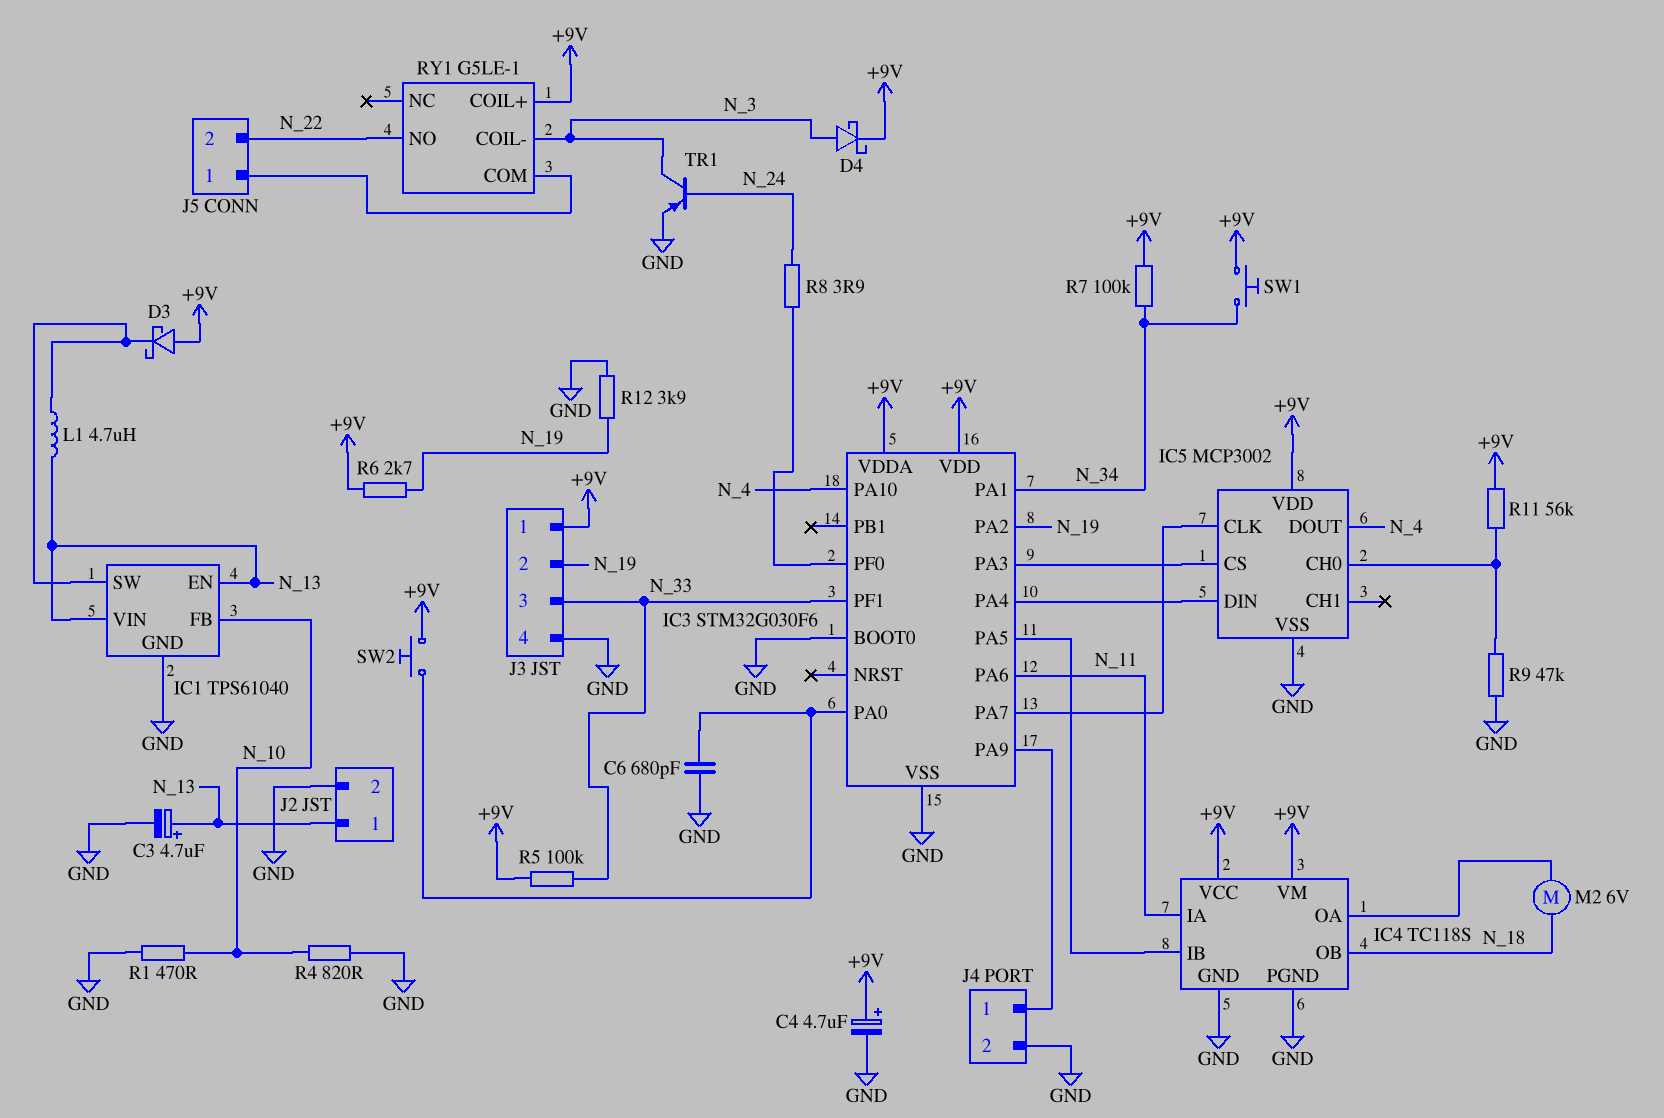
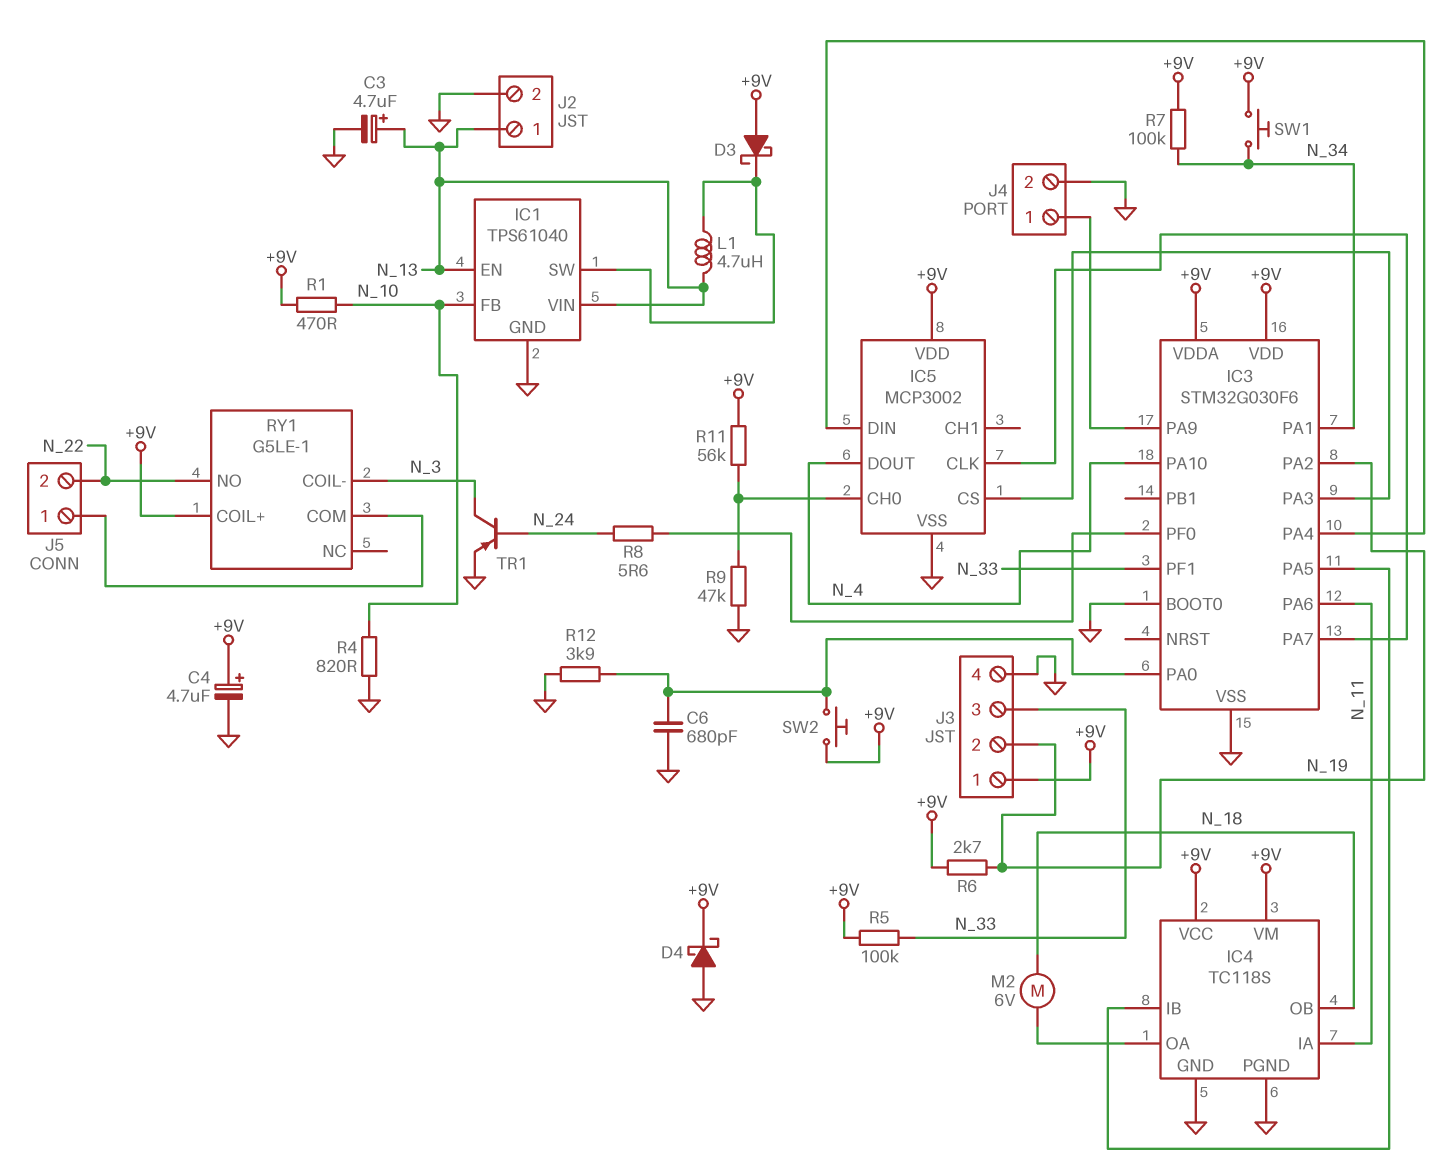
D4: schottky (A N_3, K +9V) -> schottky (A GND, K +9V)
R1: 470 (GND, N_10) -> 470 (+9V, N_10)
R8: 3.9 (IC3/PF0, N_24) -> 5.6 (IC3/PF0, N_24)
R12: 3.9k (GND, N_19) -> 3.9k (GND, IC3/PA0)

